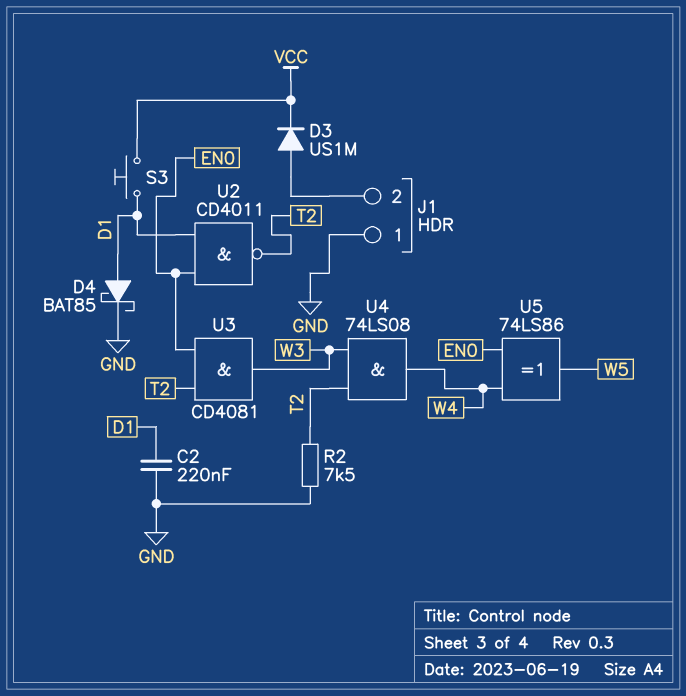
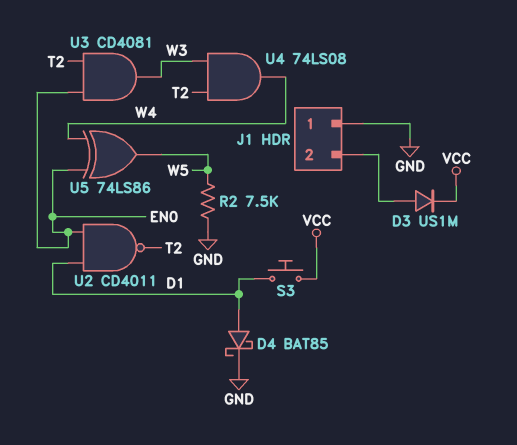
C2: 220nF (D1, GND) -> none
R2: 7.5k (GND, T2) -> 7.5k (GND, W5)

